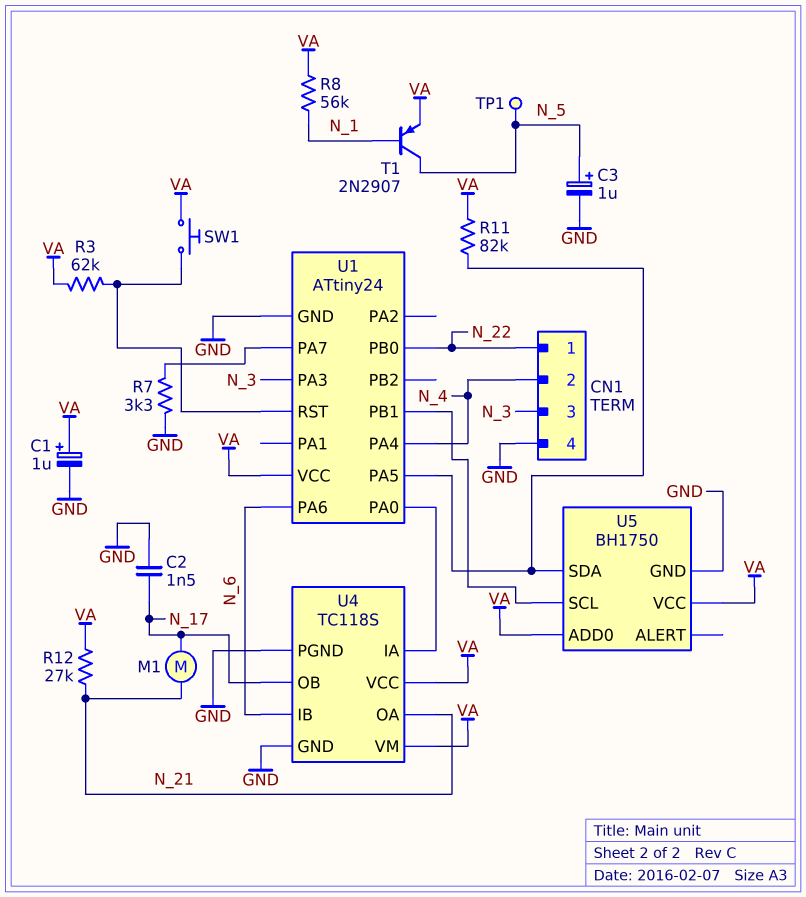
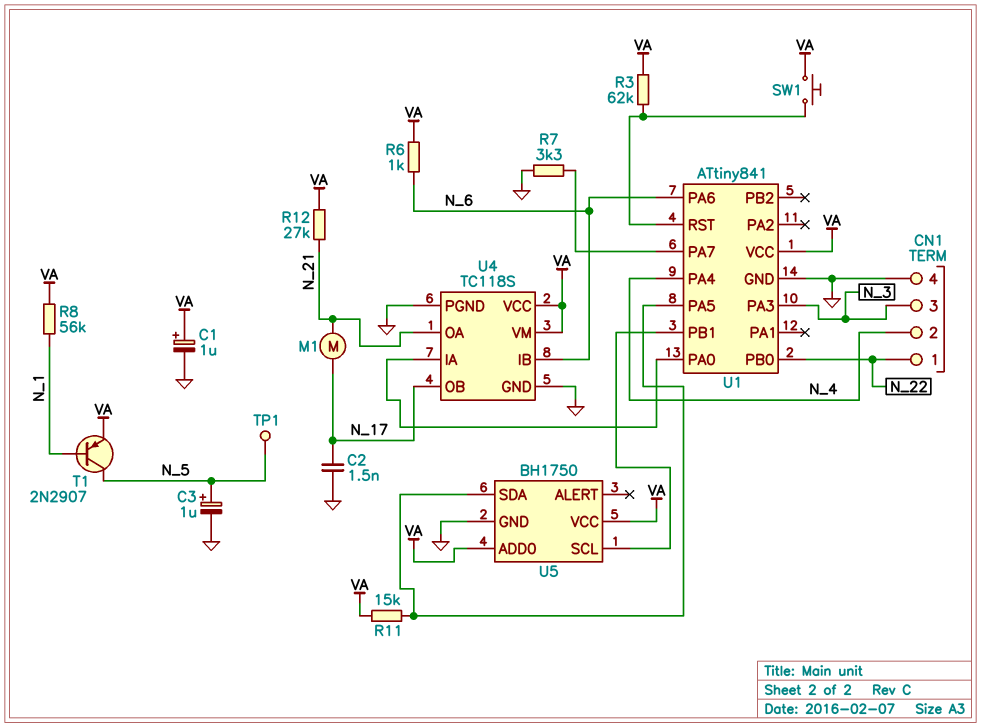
R6: none -> 1k (N_6, VA)
R11: 82k (U1/PA5, VA) -> 15k (U1/PA5, VA)
U1: ATtiny24 -> ATtiny841

